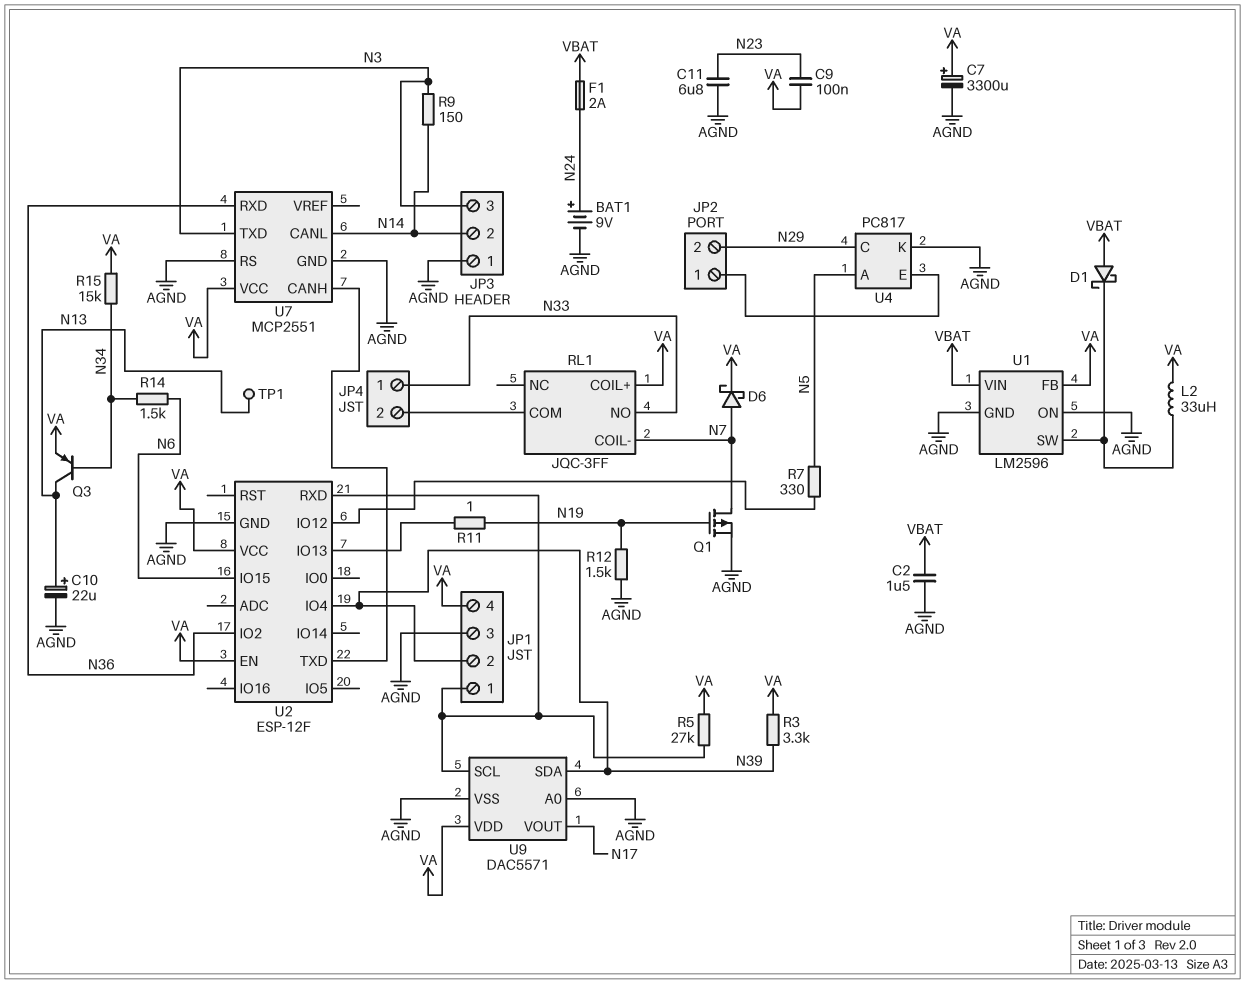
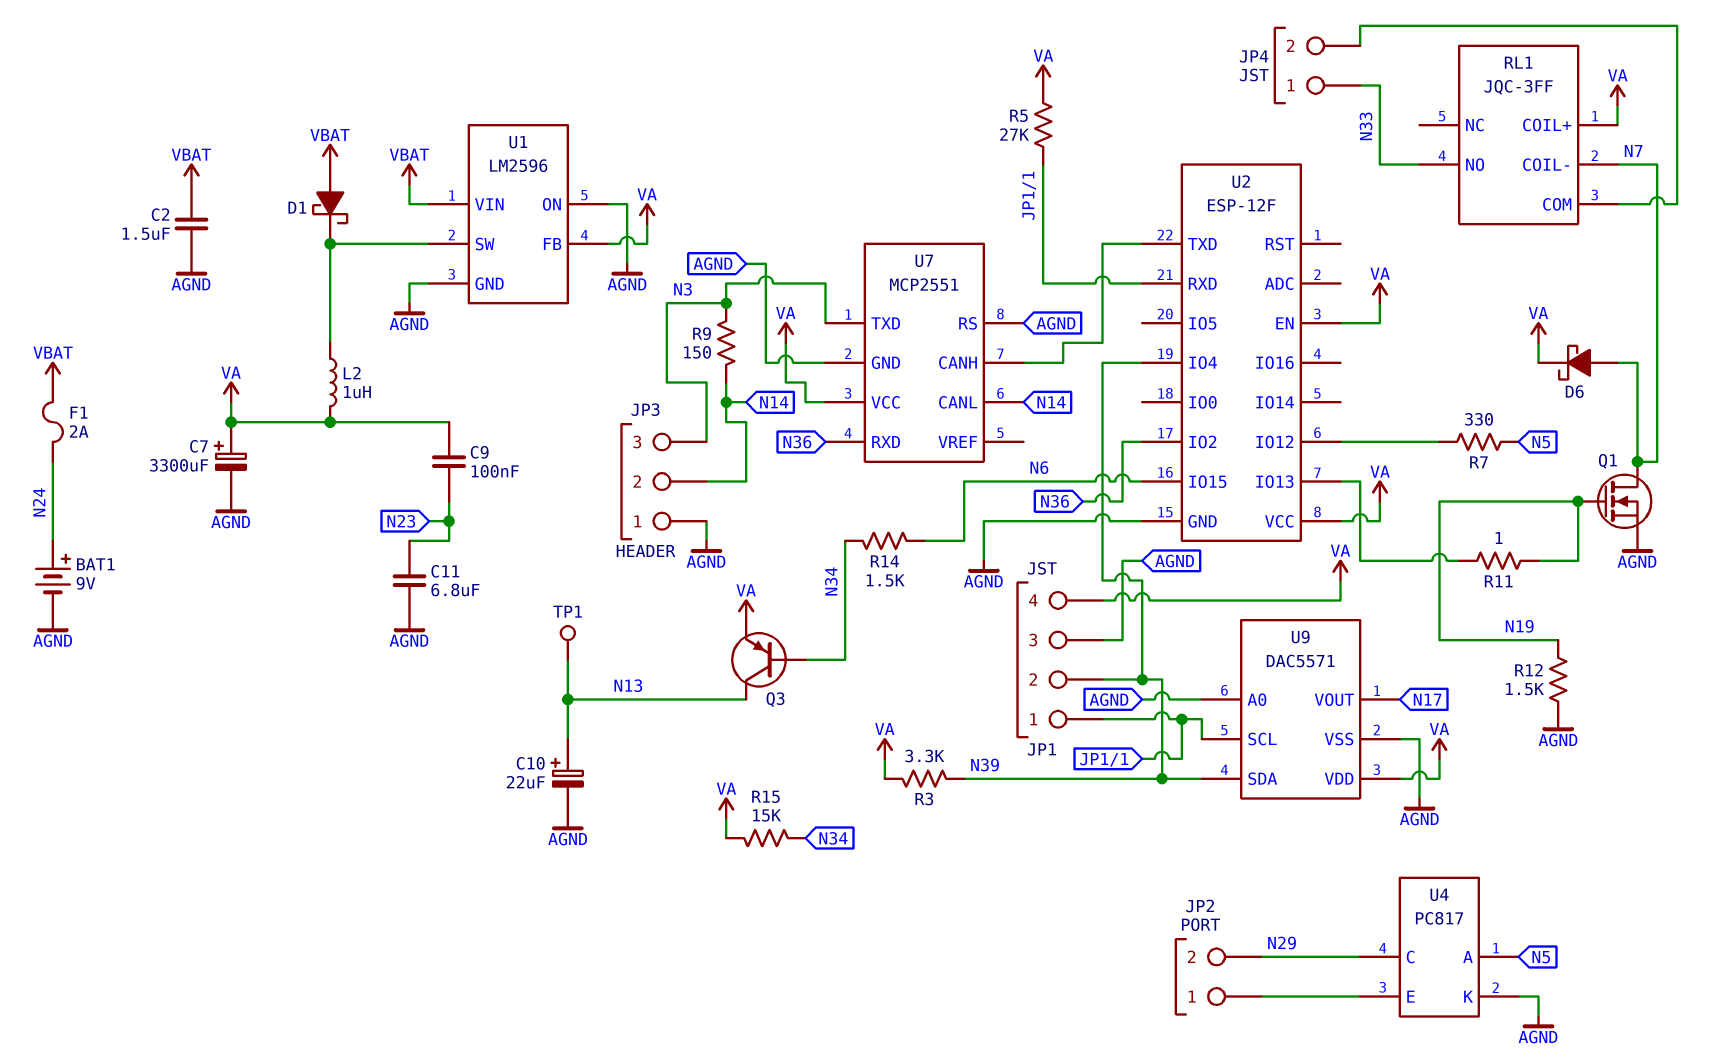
L2: 33uH (U1/SW, VA) -> 1uH (U1/SW, VA)
Q1: PMOS (G N19, D N7, S AGND) -> NMOS (G N19, D N7, S AGND)

